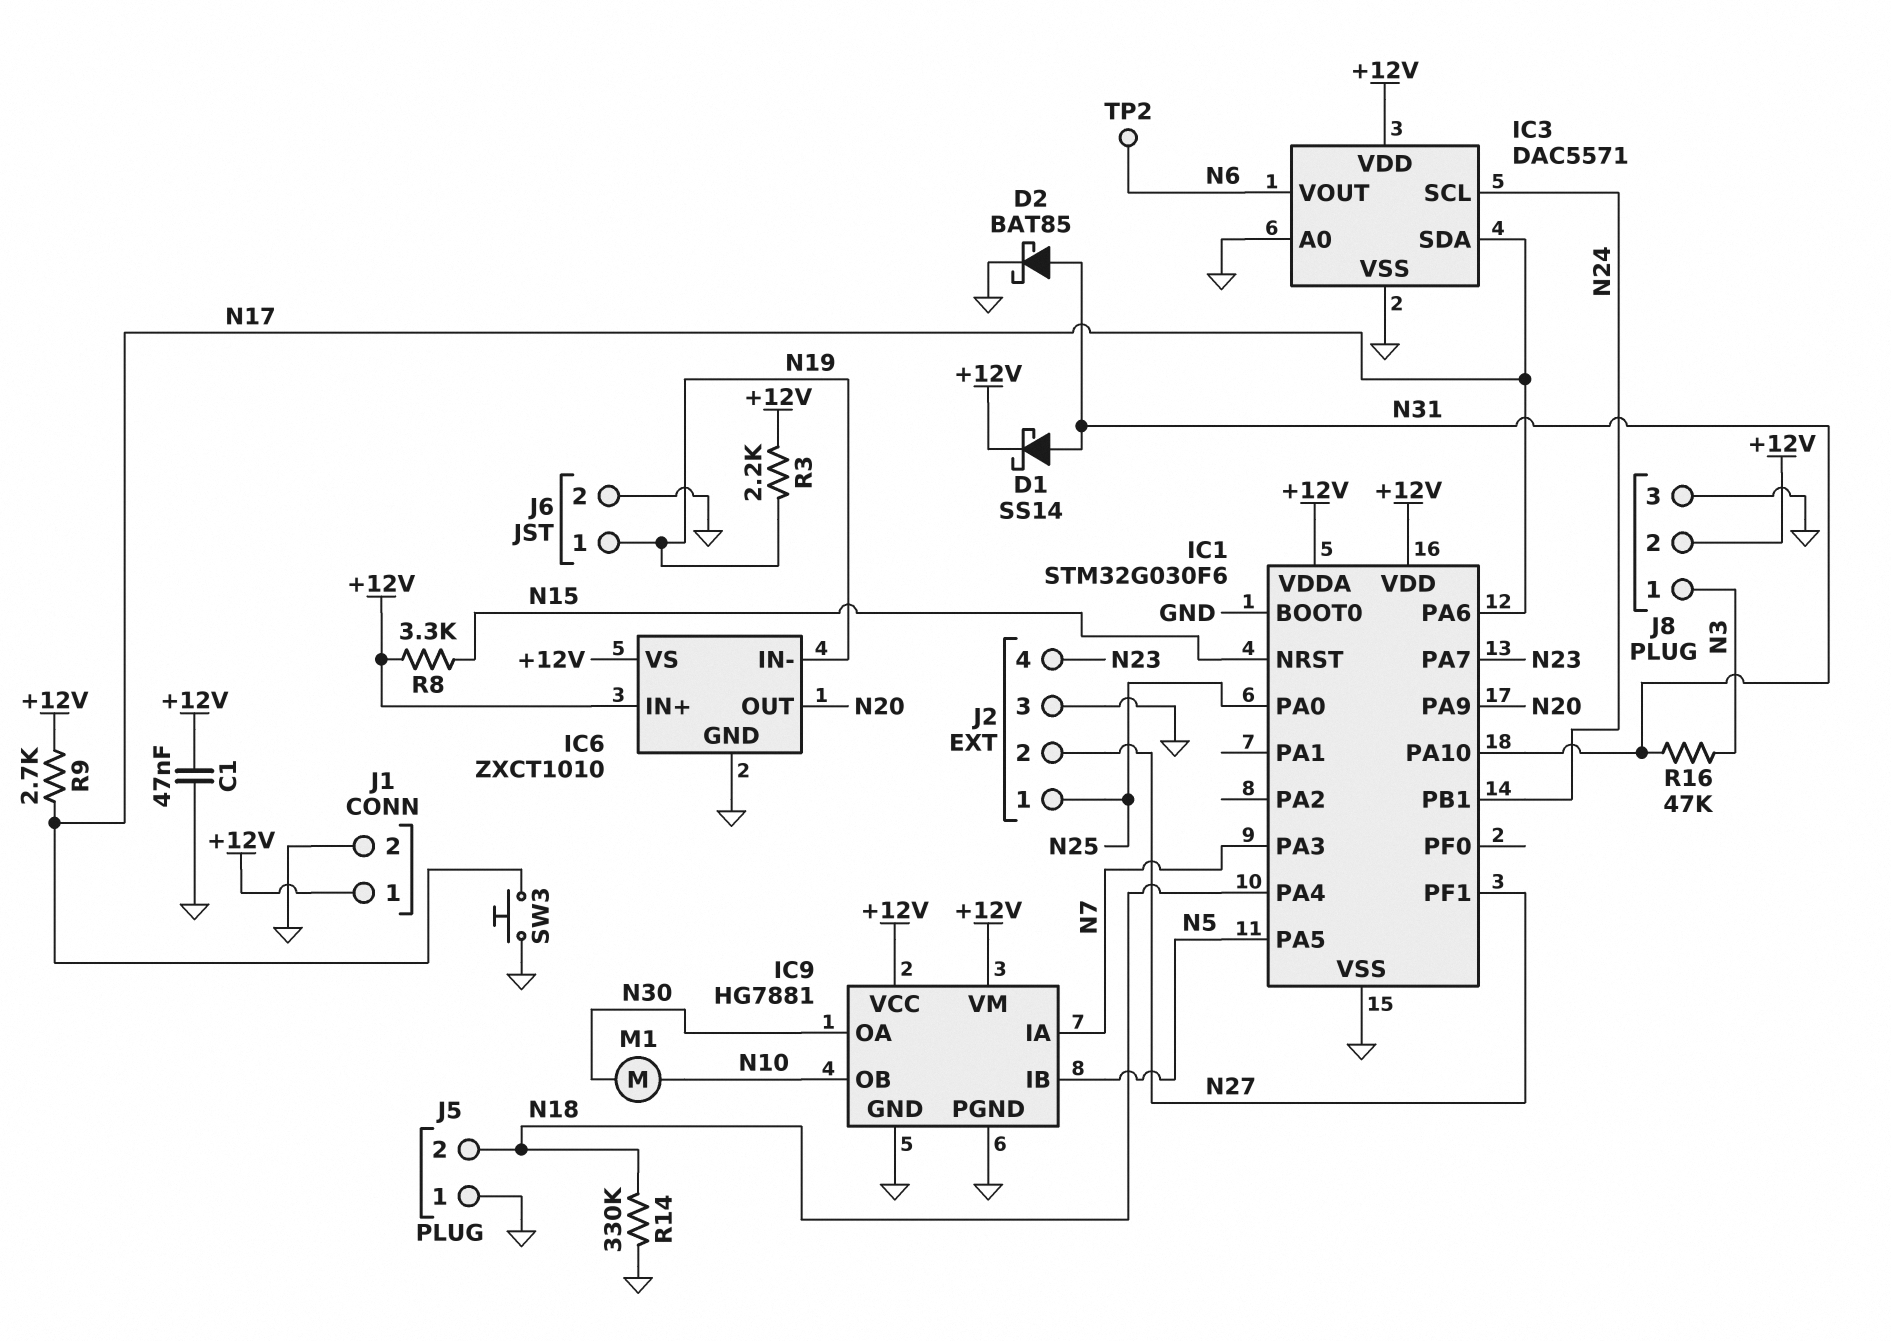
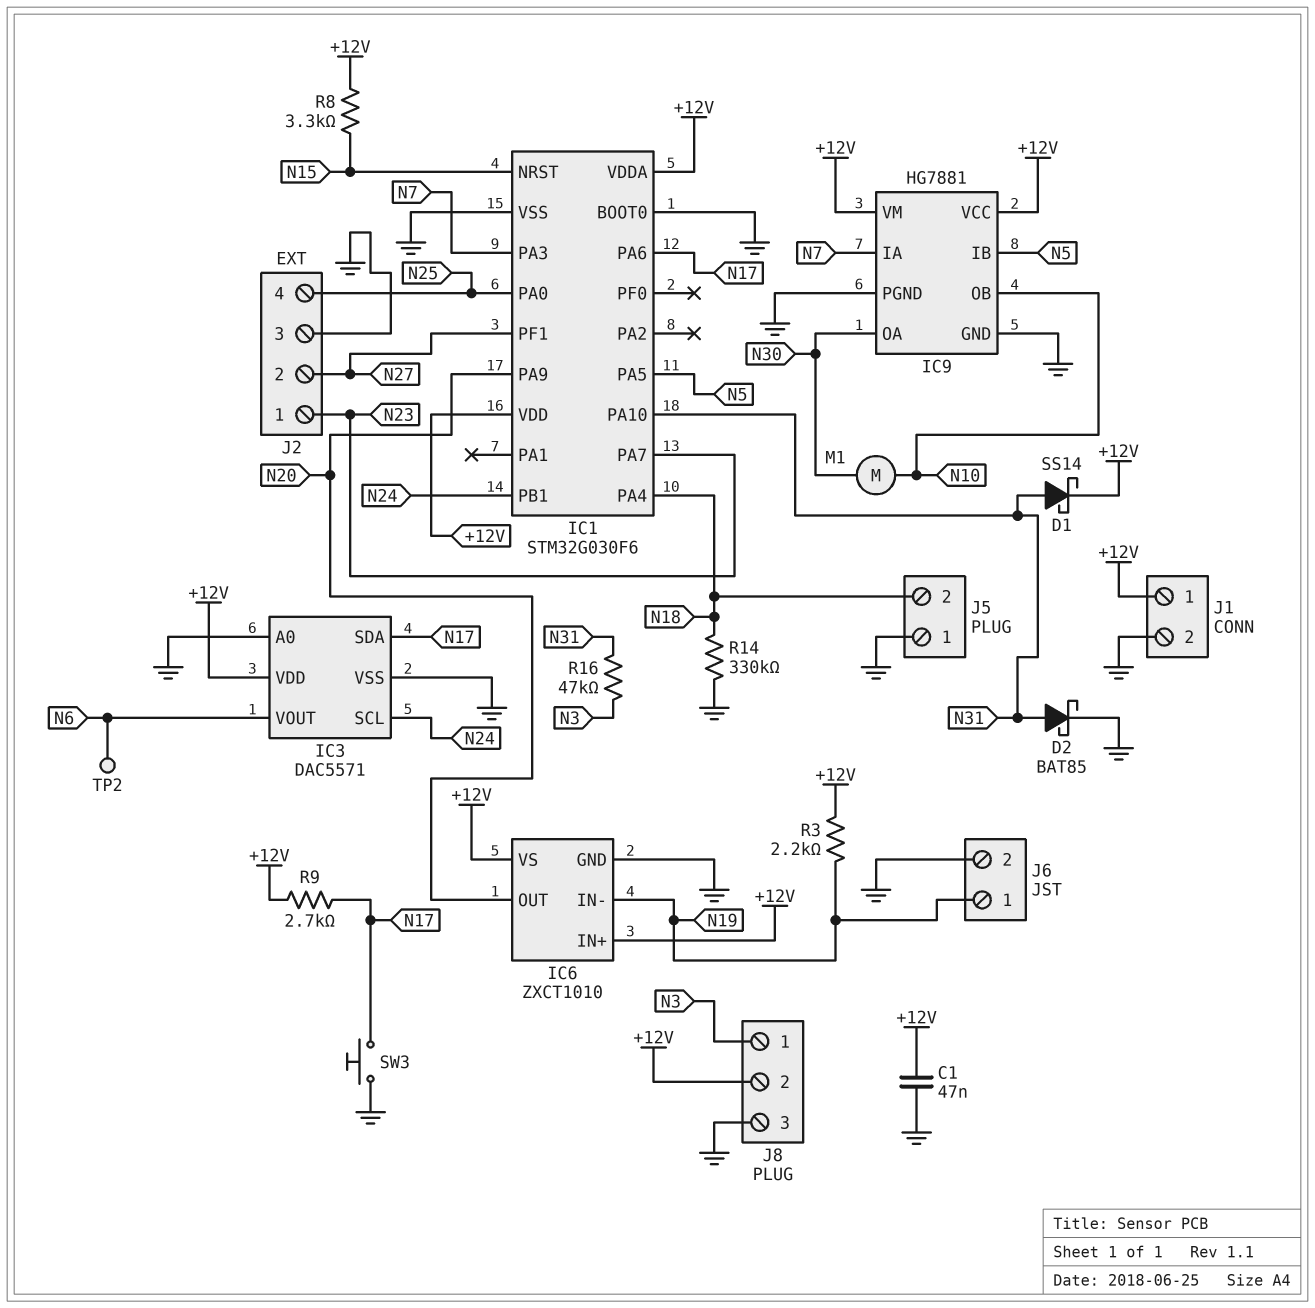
J2 pin 1: N25 -> N23
J2 pin 4: N23 -> N25

